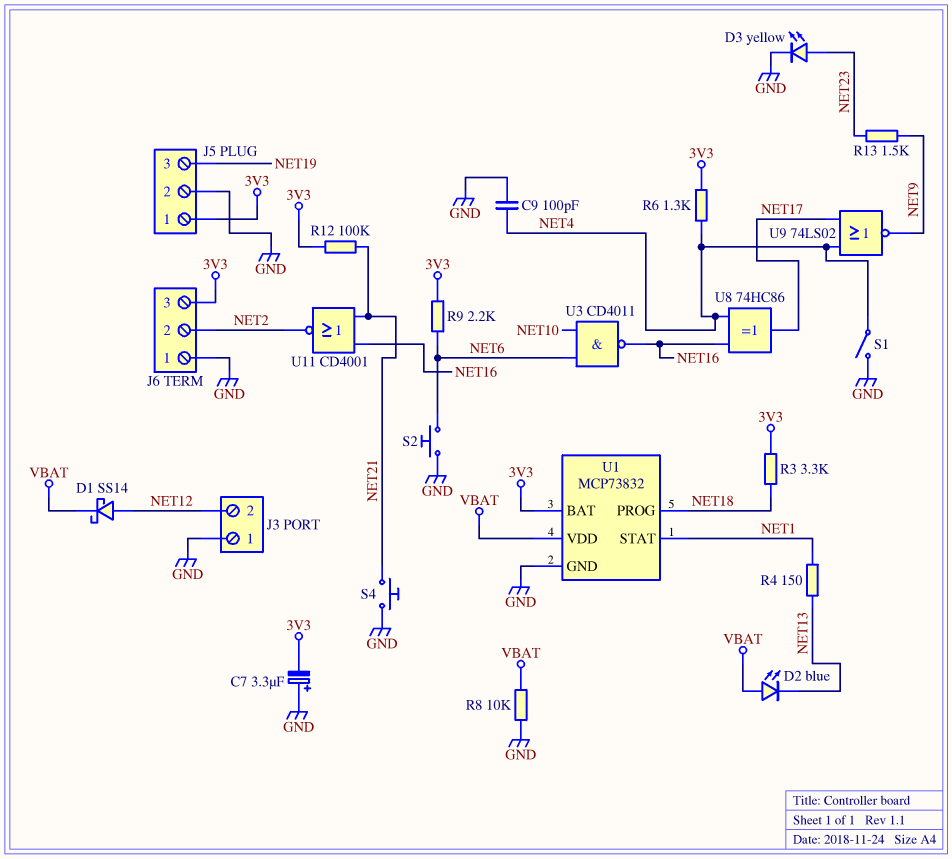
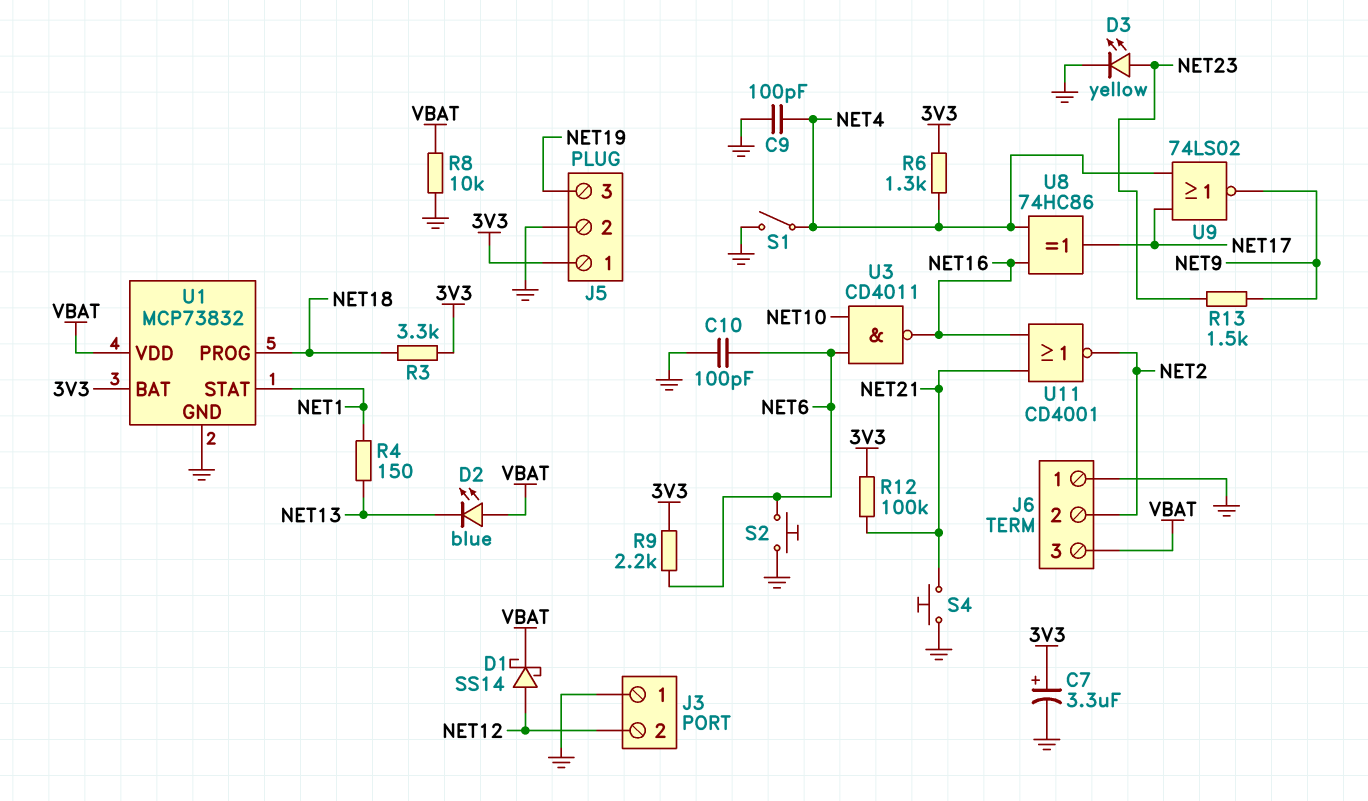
C7: 3.3uF (plus GND, minus 3V3) -> 3.3uF (plus 3V3, minus GND)
C10: none -> 100pF (GND, NET6)
J6 pin 3: 3V3 -> VBAT

